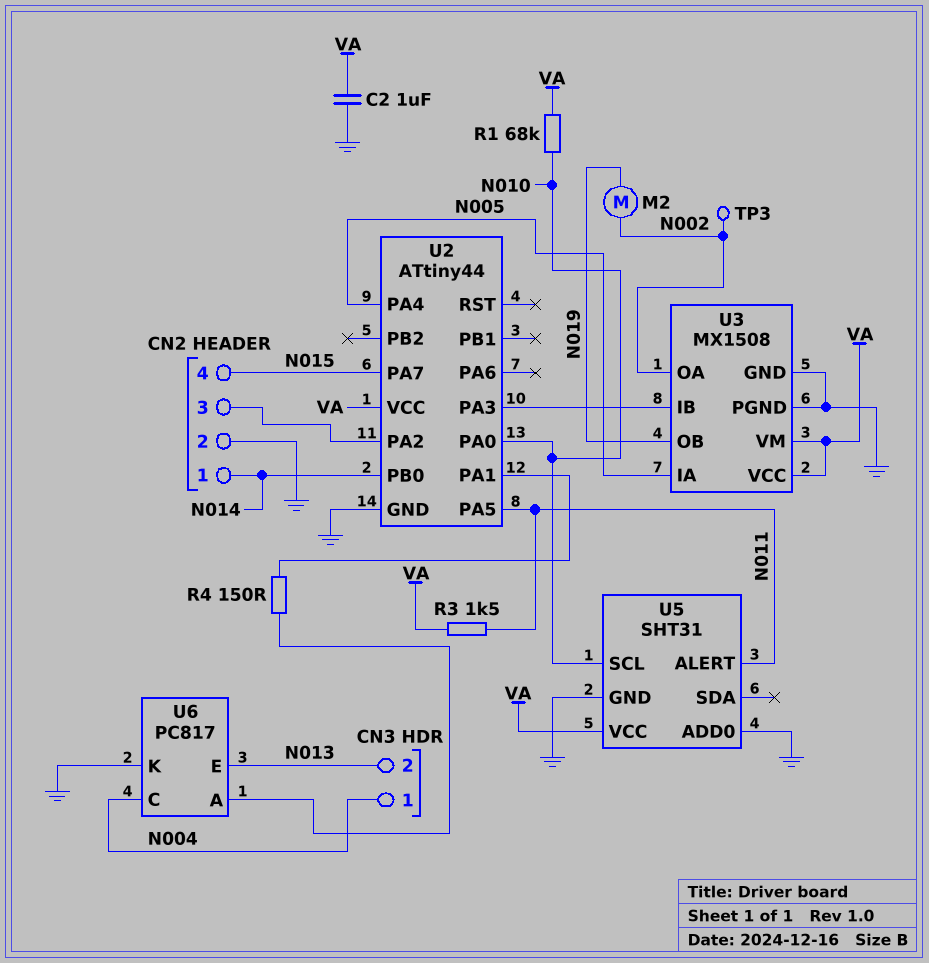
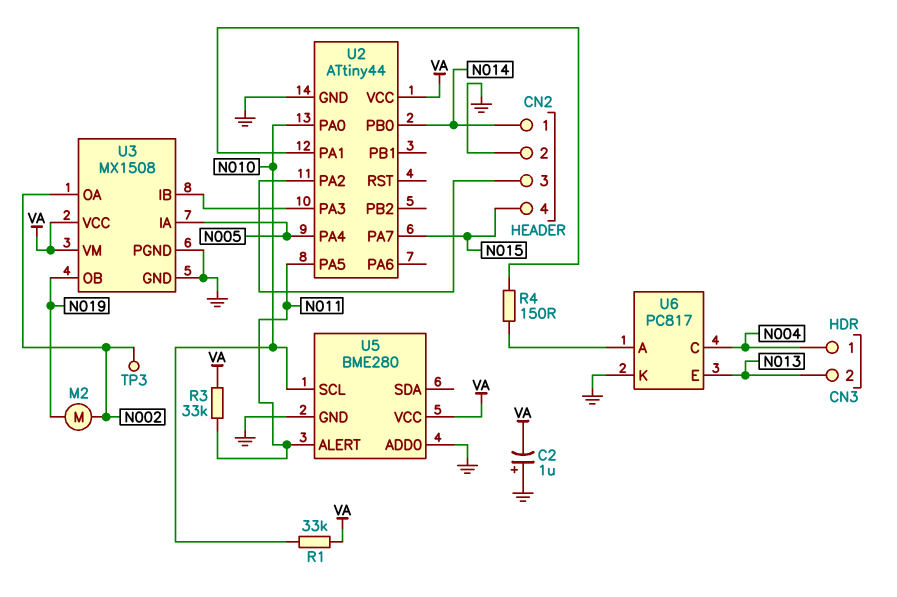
C2: 1uF (GND, VA) -> 1uF (plus GND, minus VA)
R1: 68k (N010, VA) -> 33k (N010, VA)
R3: 1.5k (N011, VA) -> 33k (N011, VA)
U5: SHT31 -> BME280

